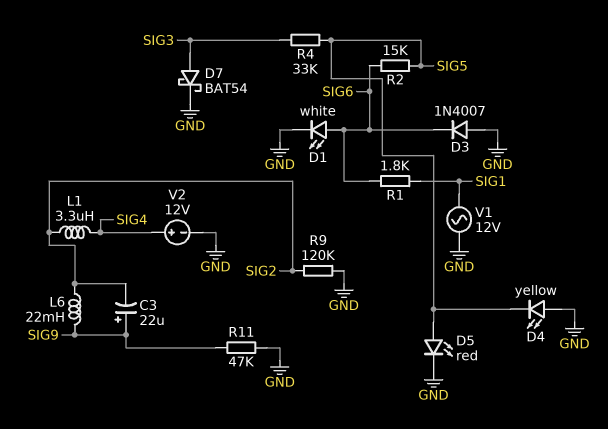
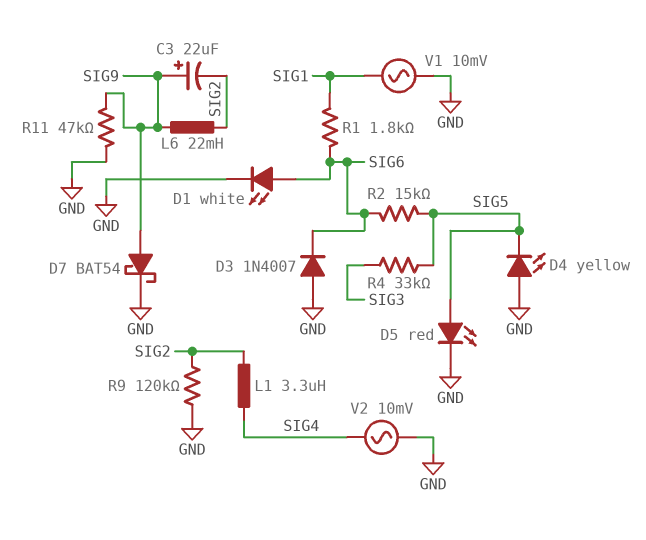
D7: schottky BAT54 (A SIG3, K GND) -> schottky BAT54 (A SIG9, K GND)
V1: AC 12V (GND, SIG1) -> AC 10mV (GND, SIG1)
V2: 12V (plus SIG4, minus GND) -> AC 10mV (GND, SIG4)

